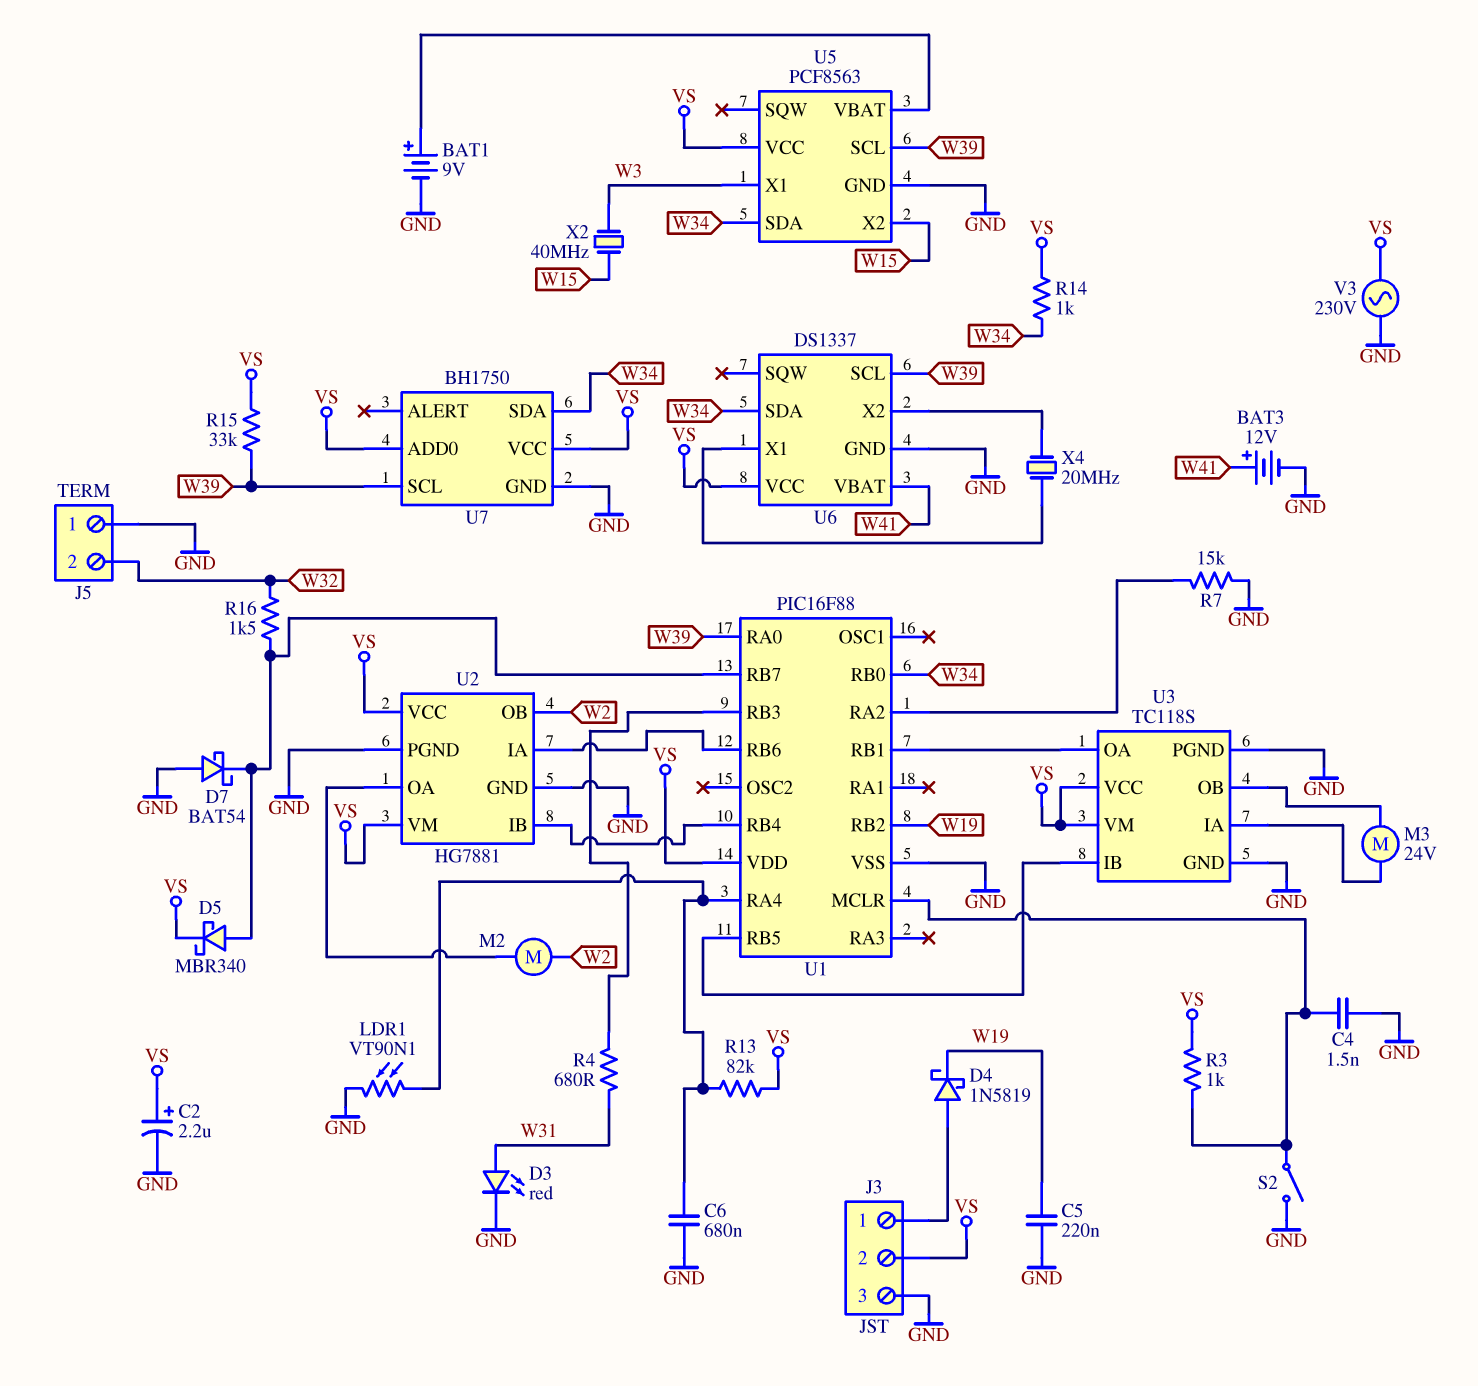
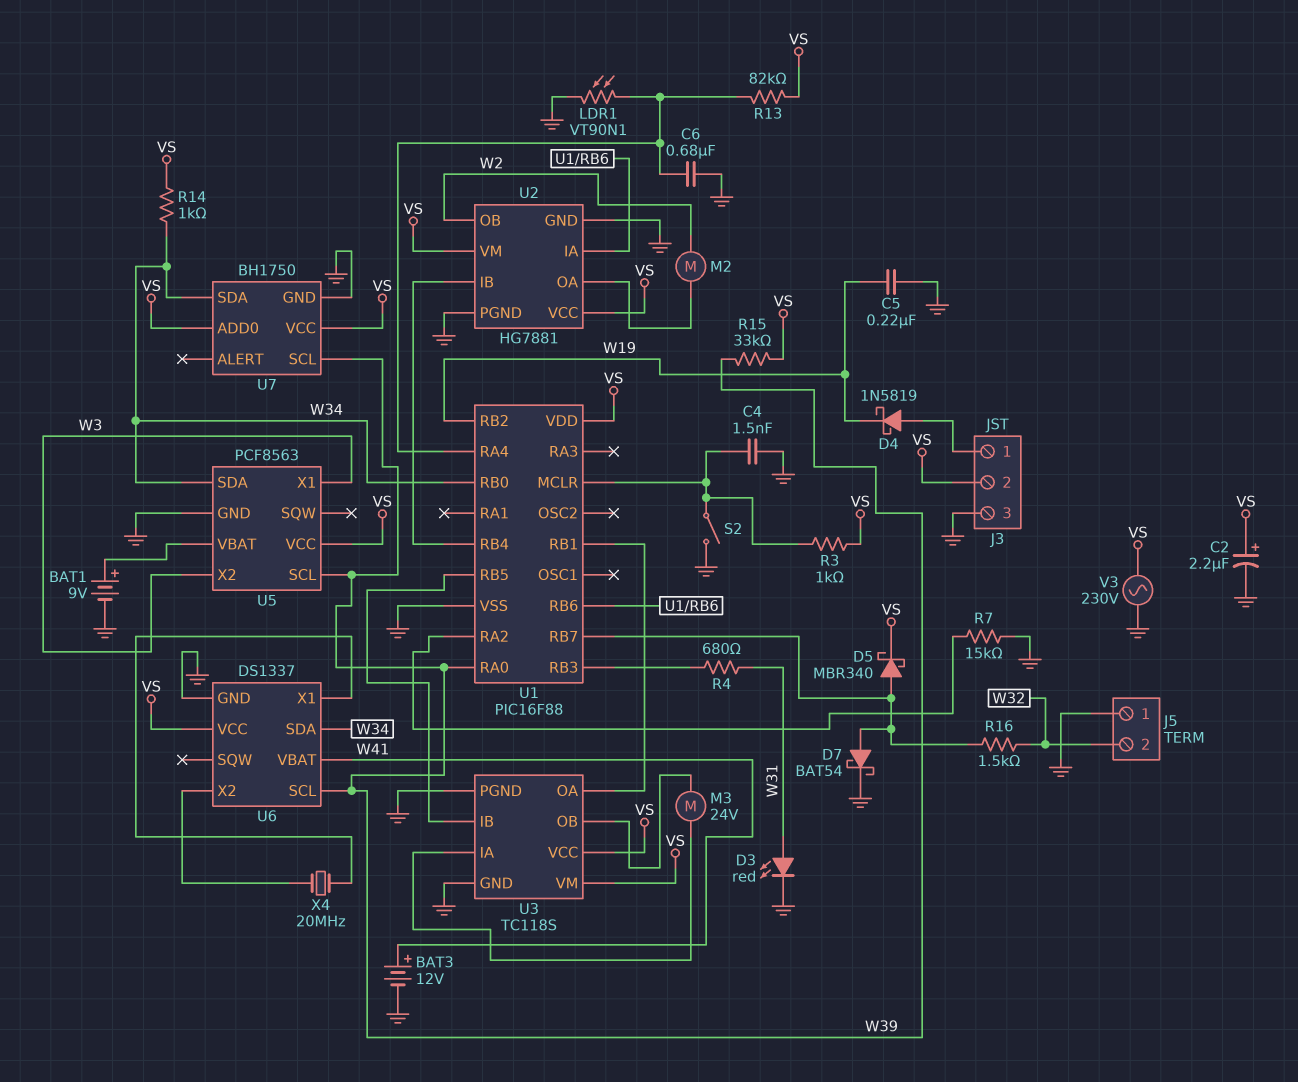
D7: schottky BAT54 (A GND, K U1/RB7) -> schottky BAT54 (A U1/RB7, K GND)
U5 pin X2: W15 -> W3
X2: 40MHz (W3, W15) -> none

